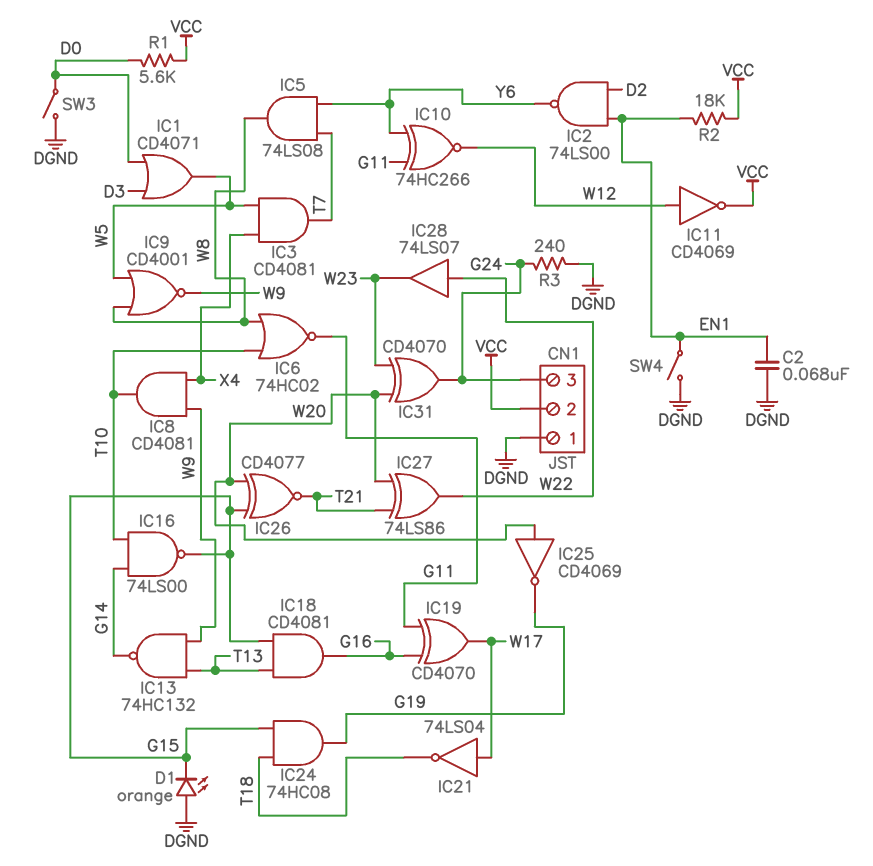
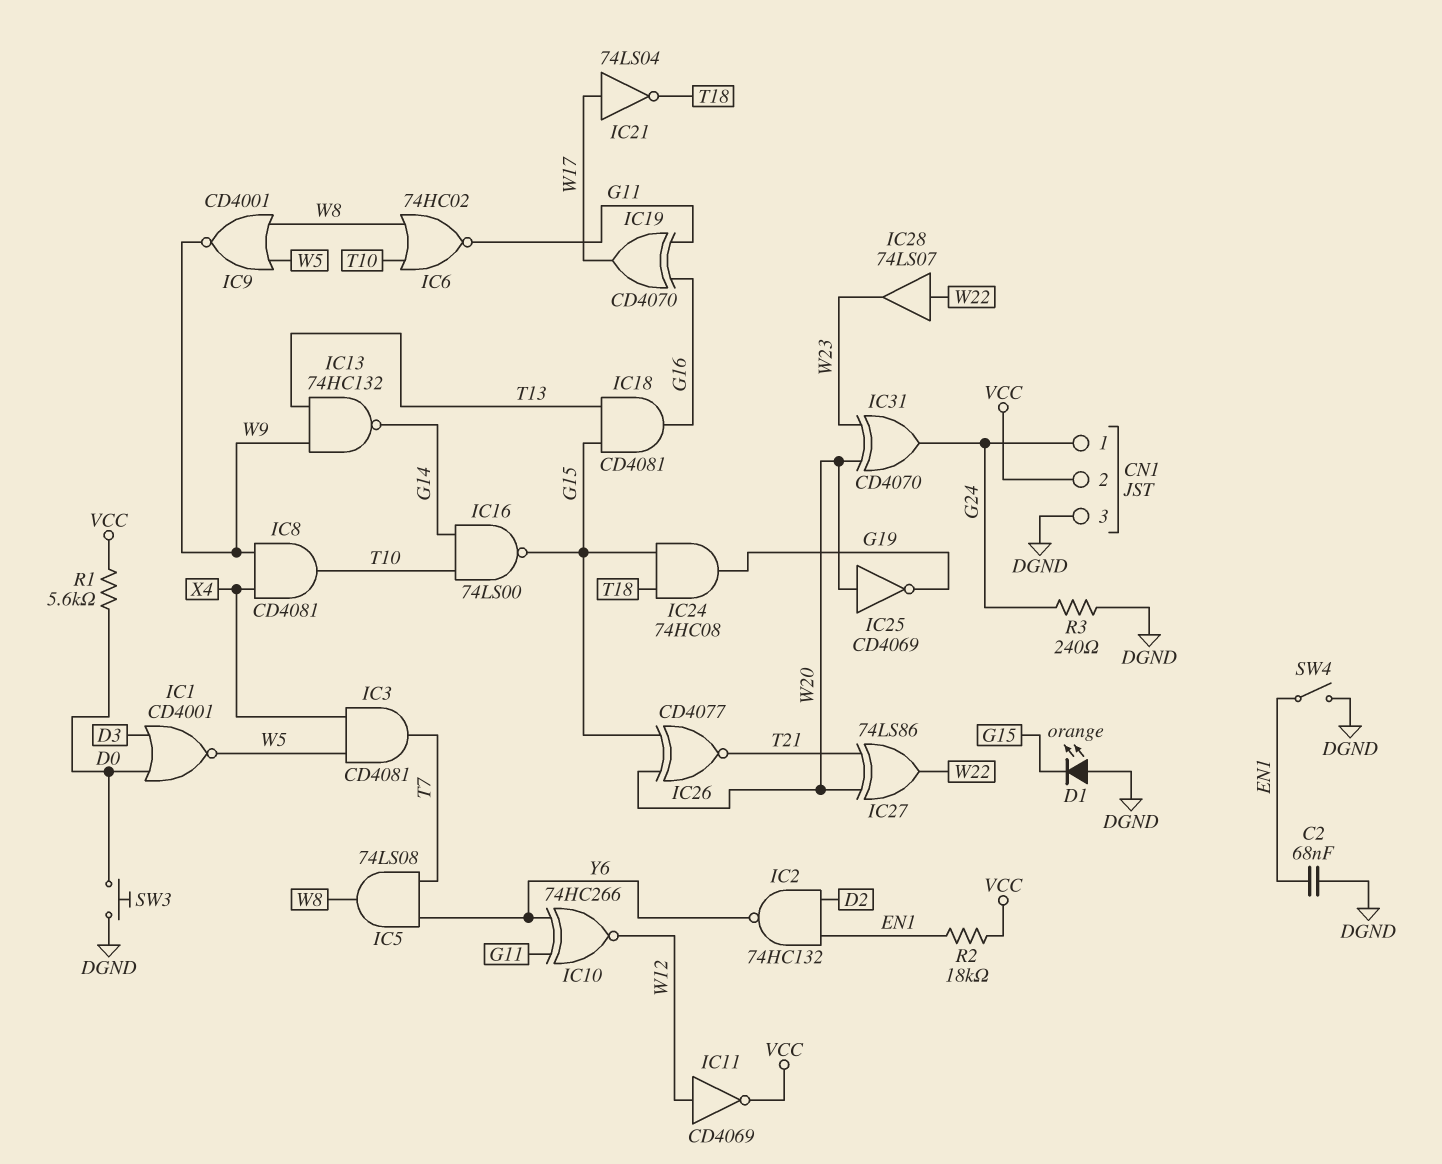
CN1 pin 1: DGND -> G24
CN1 pin 3: G24 -> DGND
IC1: OR CD4071 (in D0, in D3, out W5) -> NOR CD4001 (in D0, in D3, out W5)
IC2: NAND 74LS00 (in D2, in EN1, out Y6) -> NAND 74HC132 (in D2, in EN1, out Y6)
SW3: switch (D0, DGND) -> button (D0, DGND)

